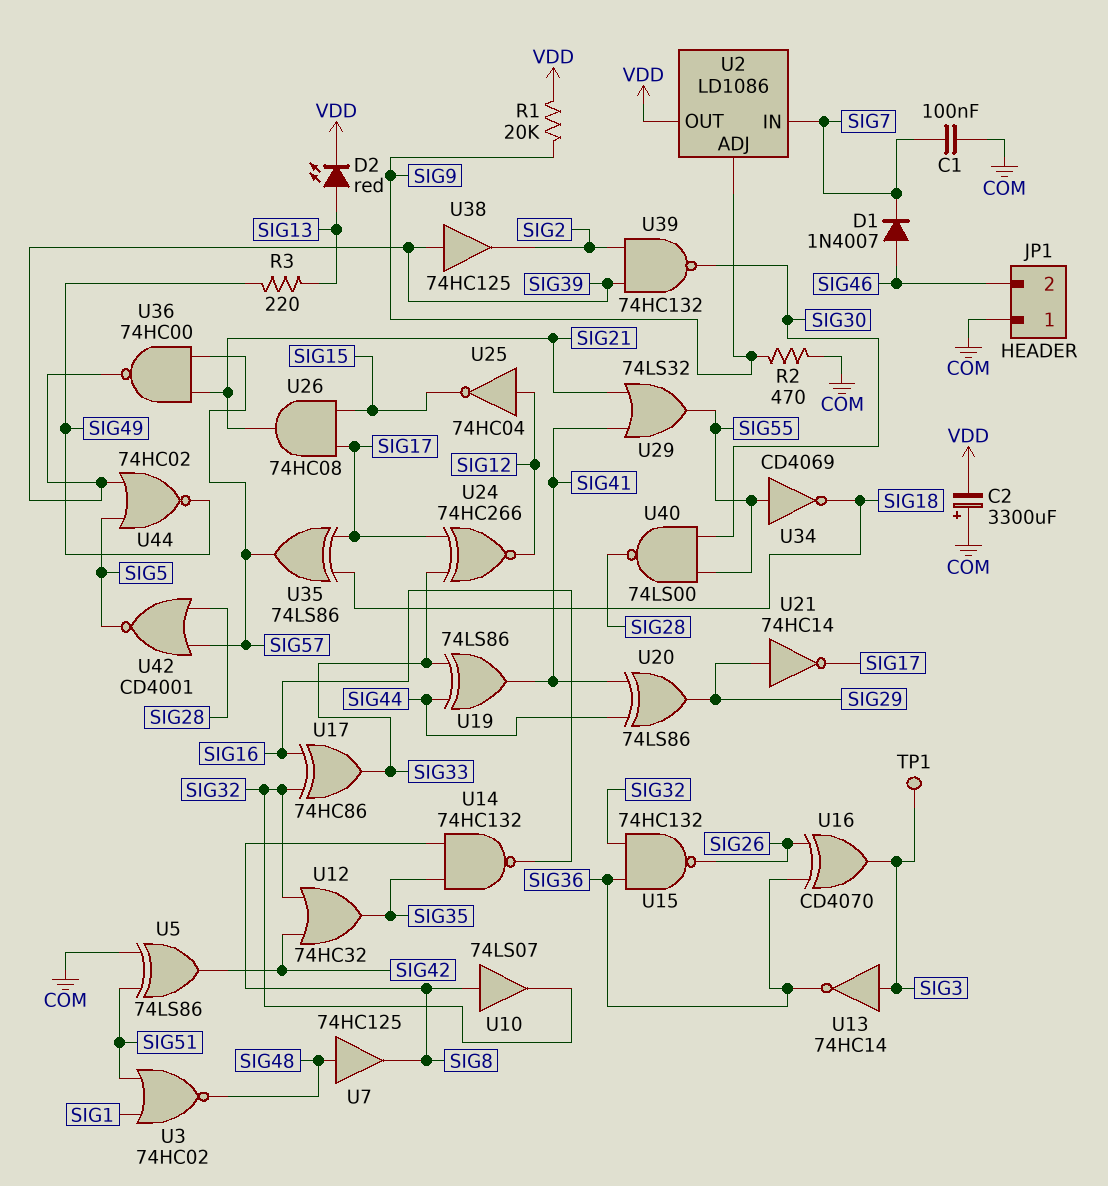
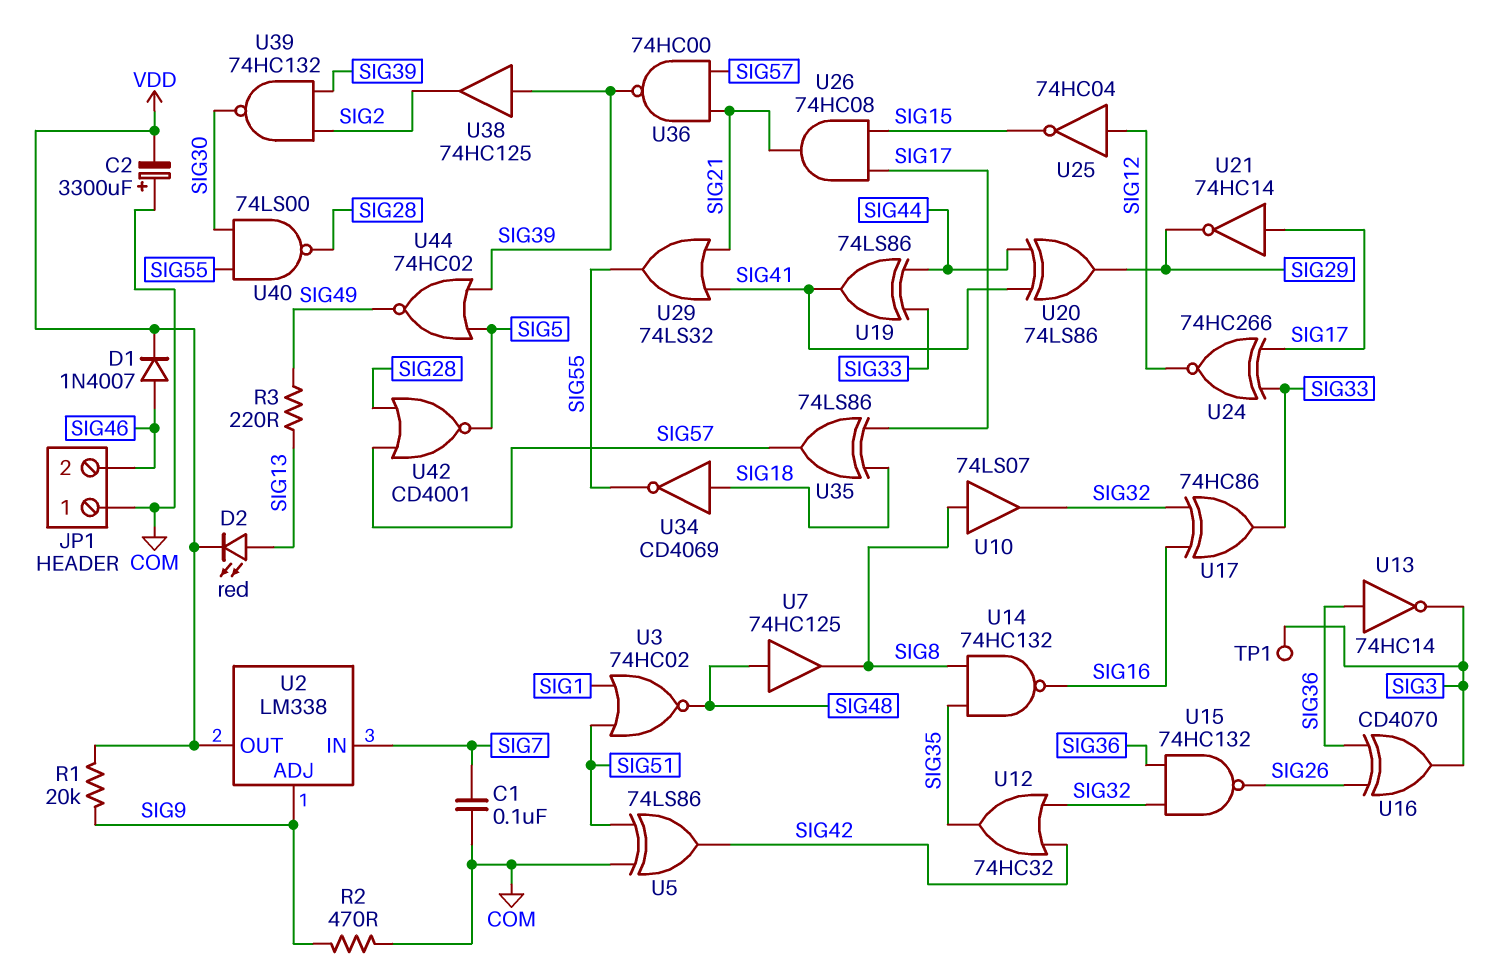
D1: diode 1N4007 (A SIG46, K SIG7) -> diode 1N4007 (A SIG46, K VDD)
U2: LD1086 -> LM338
U13: NOT 74HC14 (in SIG3, out SIG36) -> NOT 74HC14 (in SIG36, out SIG3)
U21: NOT 74HC14 (in SIG29, out SIG17) -> NOT 74HC14 (in SIG17, out SIG29)
U34: NOT CD4069 (in SIG55, out SIG18) -> NOT CD4069 (in SIG18, out SIG55)

